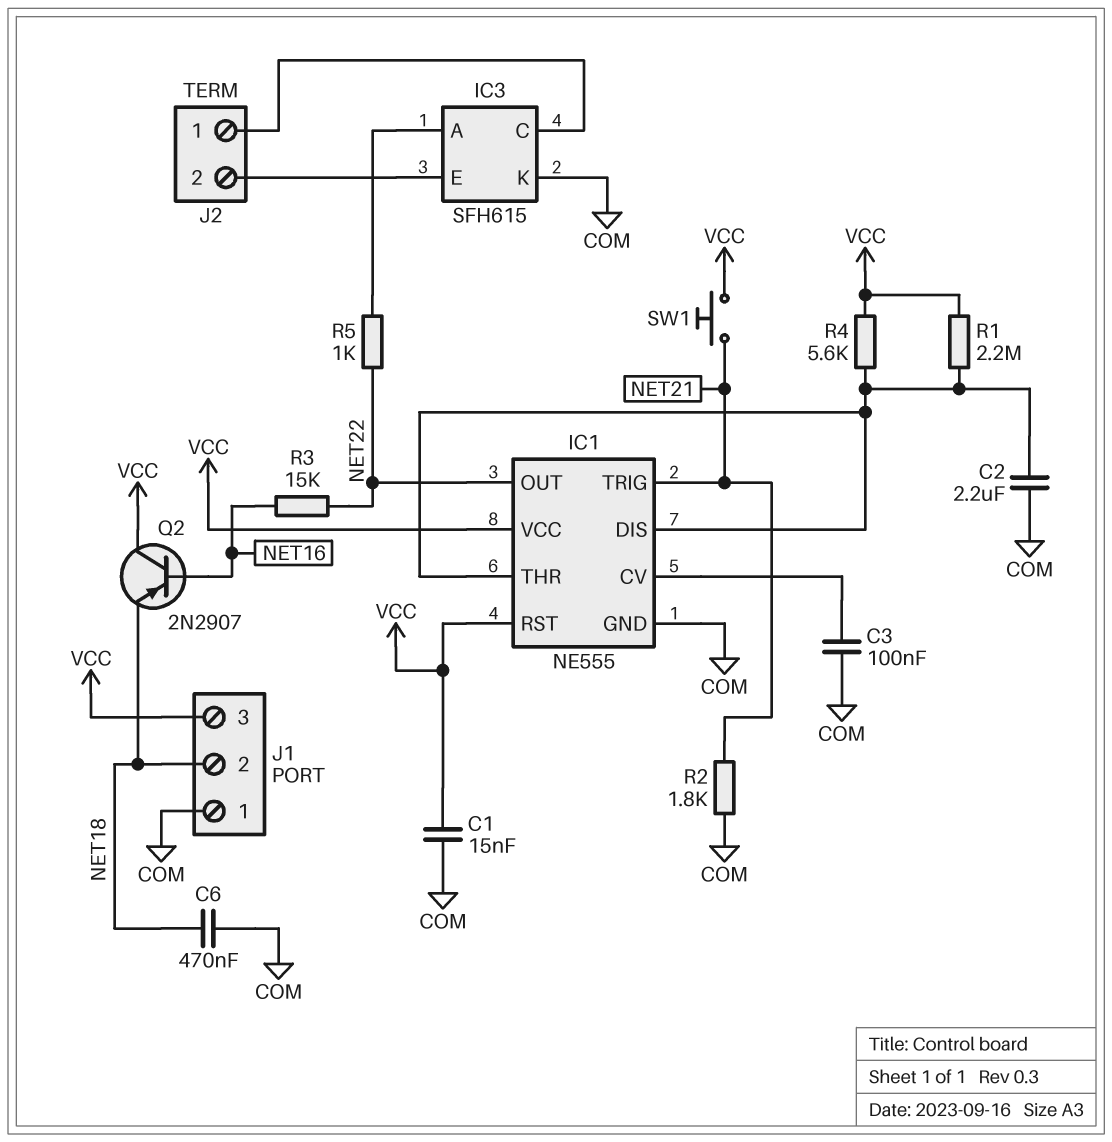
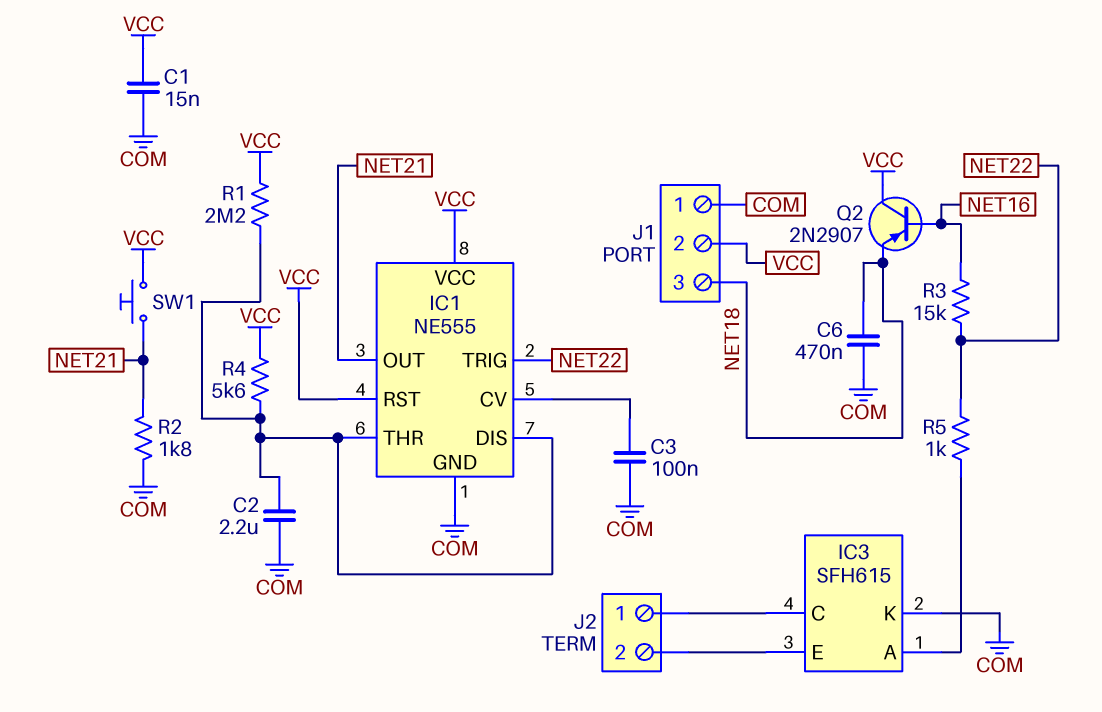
IC1 pin OUT: NET22 -> NET21
IC1 pin TRIG: NET21 -> NET22
J1 pin 2: NET18 -> VCC
J1 pin 3: VCC -> NET18

